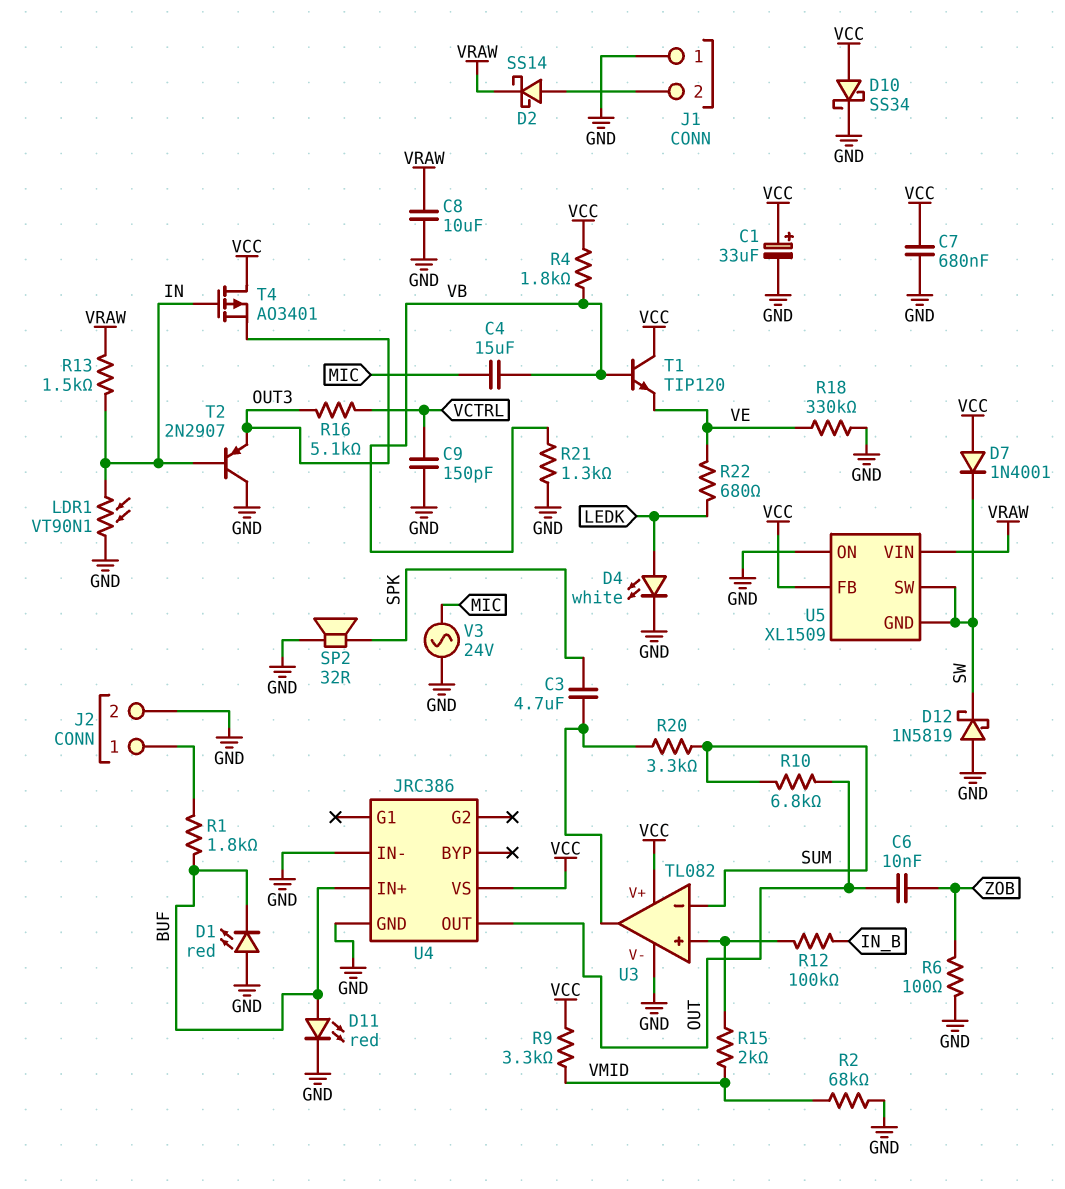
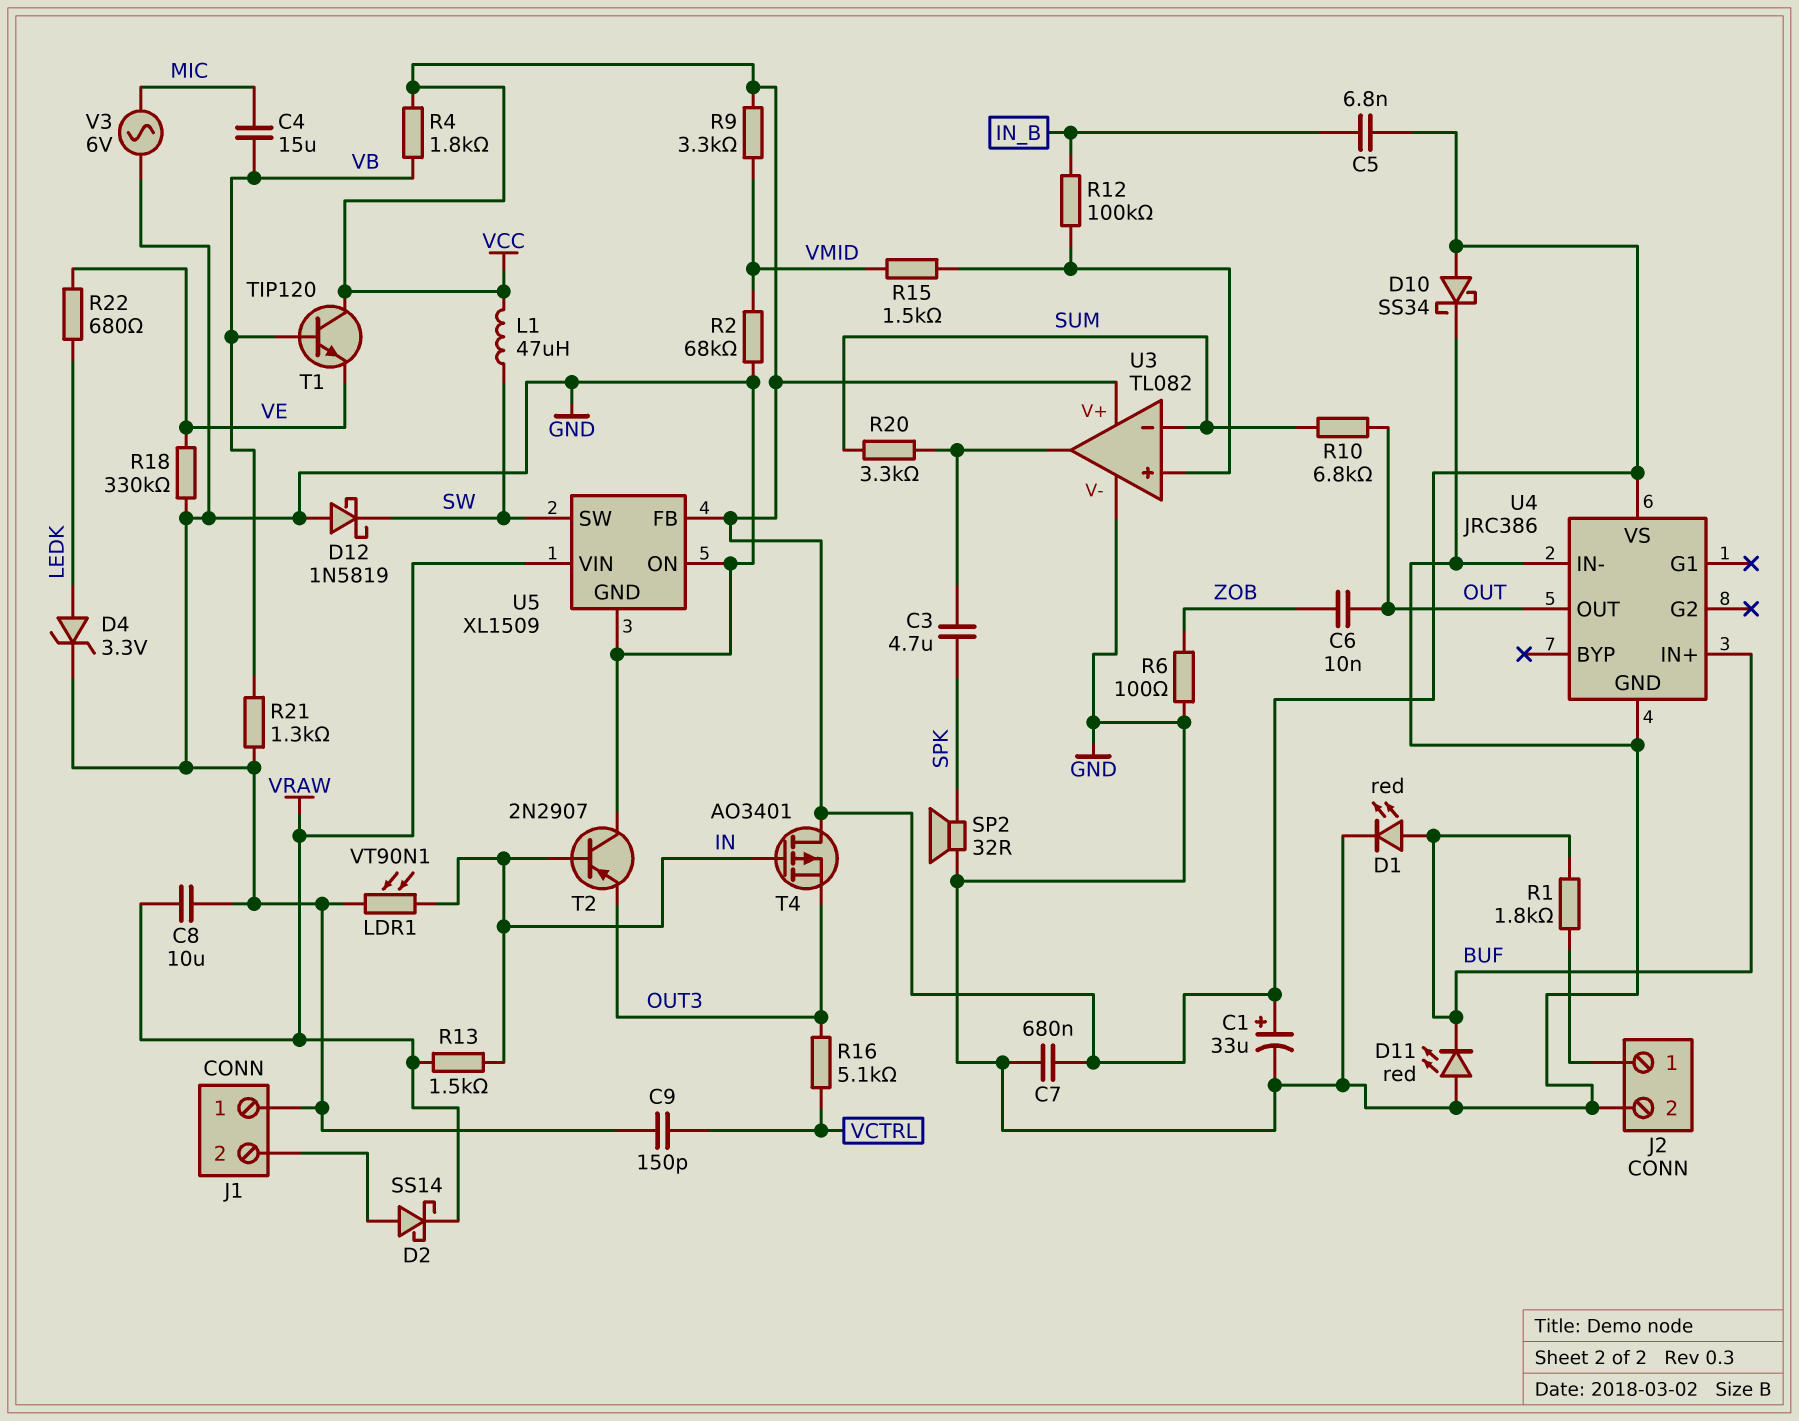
C5: none -> 6.8nF (IN_B, VCC)
D1: LED red (A GND, K BUF) -> LED red (A BUF, K GND)
D4: LED white (A LEDK, K GND) -> zener 3.3V (A LEDK, K GND)
D7: diode 1N4001 (A VCC, K SW) -> none
D11: LED red (A BUF, K GND) -> LED red (A GND, K BUF)
L1: none -> 47uH (SW, VCC)
R15: 2k (U3/in+, VMID) -> 1.5k (U3/in+, VMID)
U5 pin GND: SW -> GND
V3: AC 24V (GND, MIC) -> AC 6V (GND, MIC)

